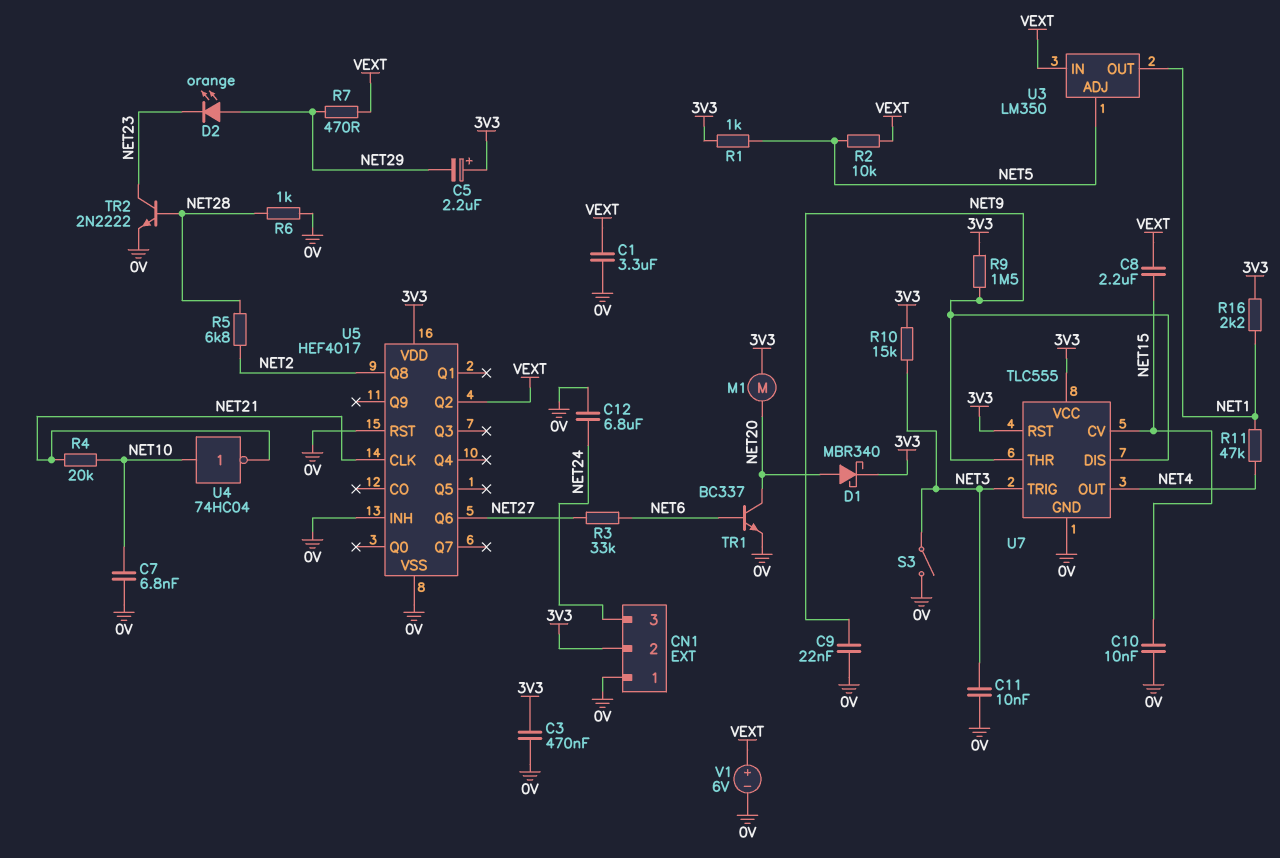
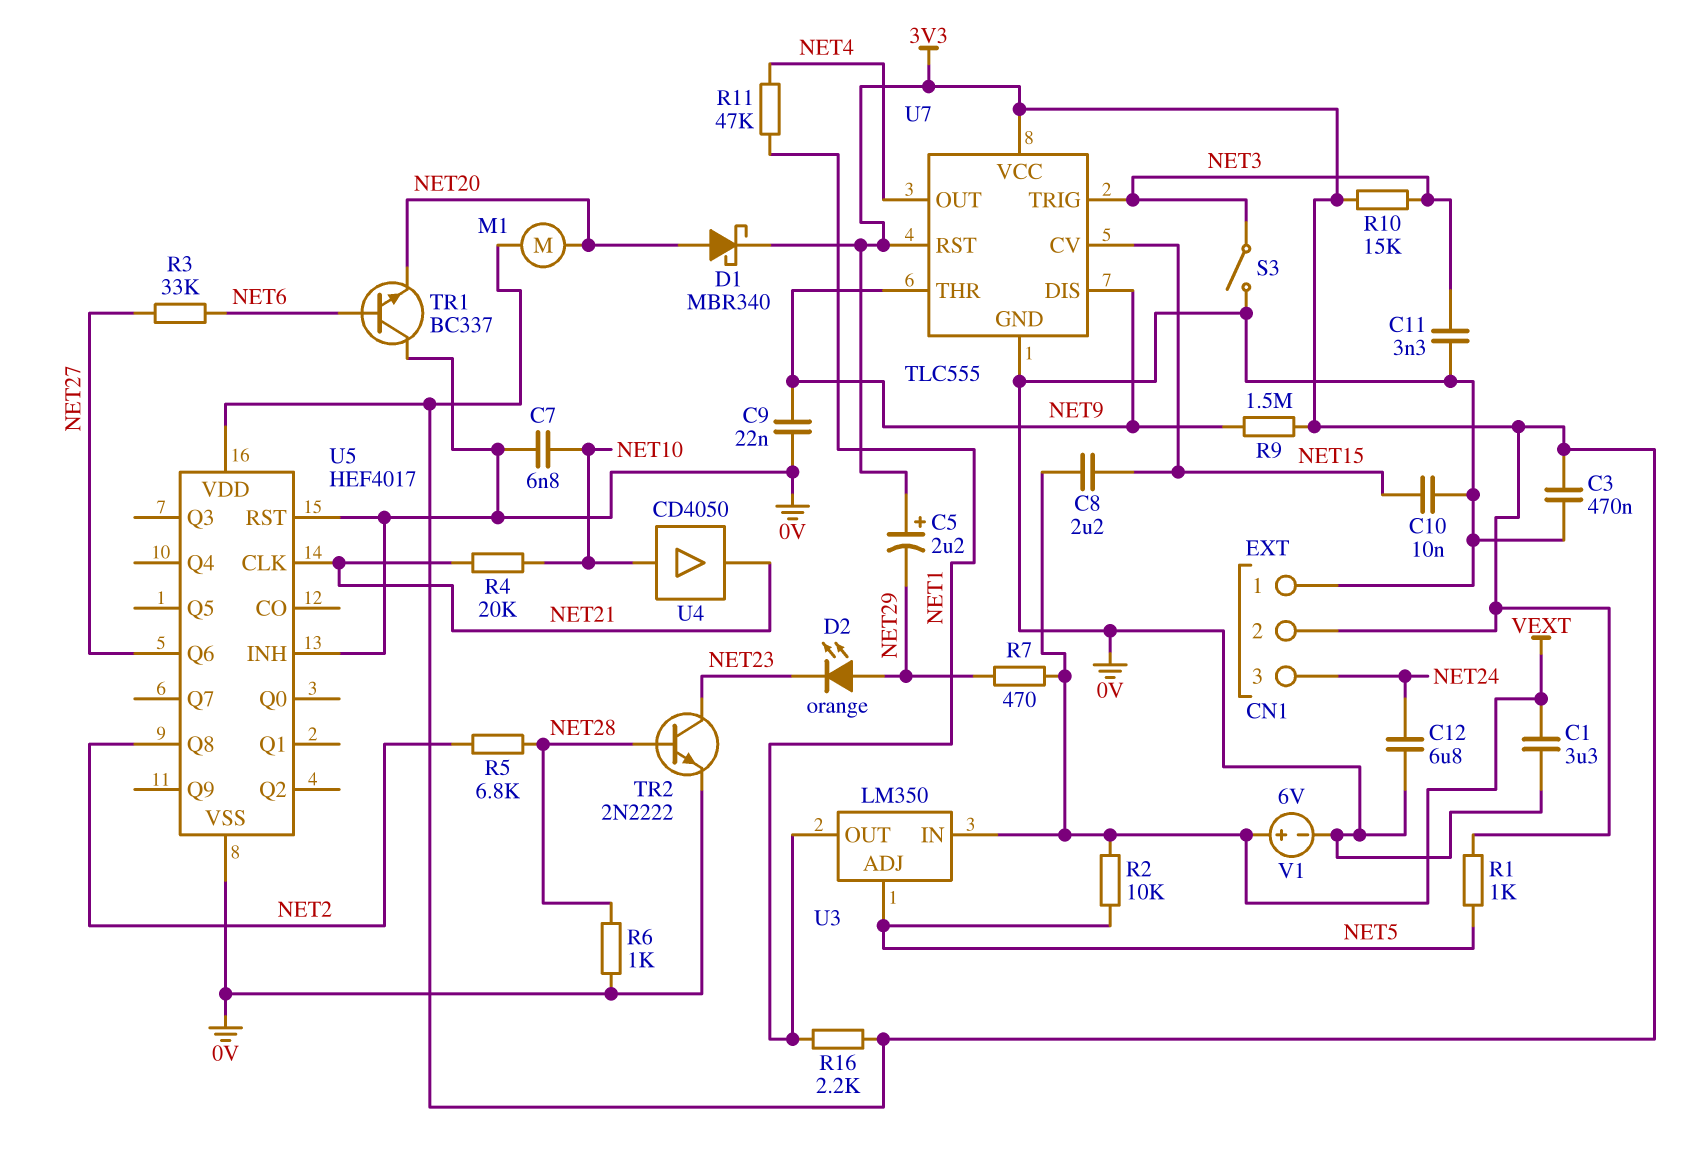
C11: 10nF (0V, NET3) -> 3.3nF (0V, NET3)
TR1: NPN BC337 (B NET6, C NET20, E 0V) -> NPN BC337 (B NET6, C 0V, E NET20)
U4: NOT 74HC04 (in NET10, out NET21) -> buffer CD4050 (in NET10, out NET21)
U5 pin Q2: VEXT -> none

